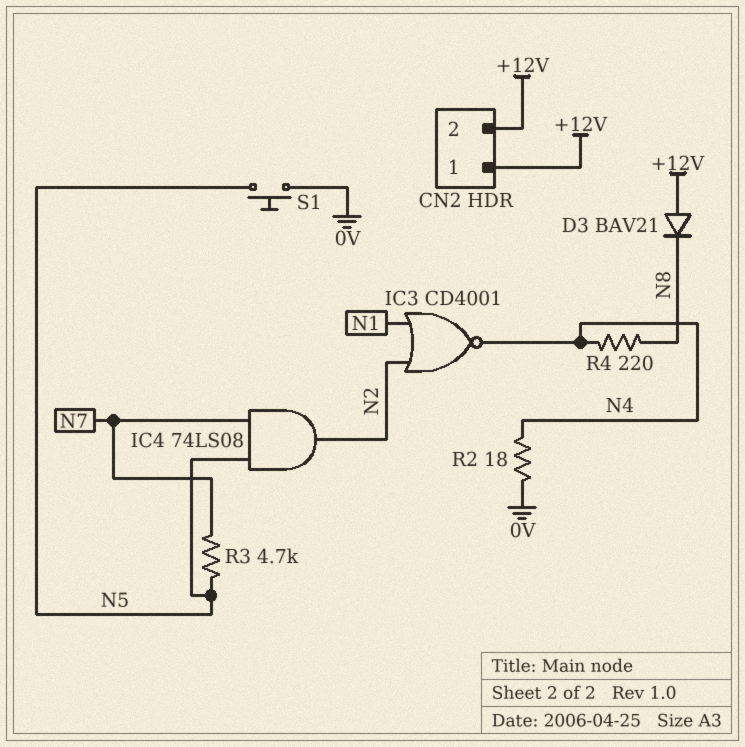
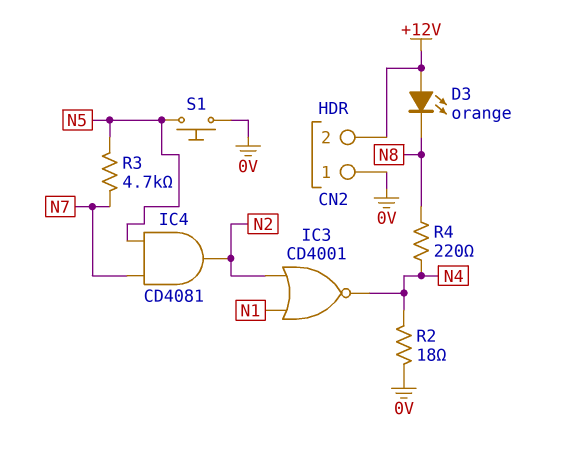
CN2 pin 1: +12V -> 0V
D3: diode BAV21 (A +12V, K N8) -> LED orange (A +12V, K N8)
IC4: AND 74LS08 (in N5, in N7, out N2) -> AND CD4081 (in N5, in N7, out N2)

